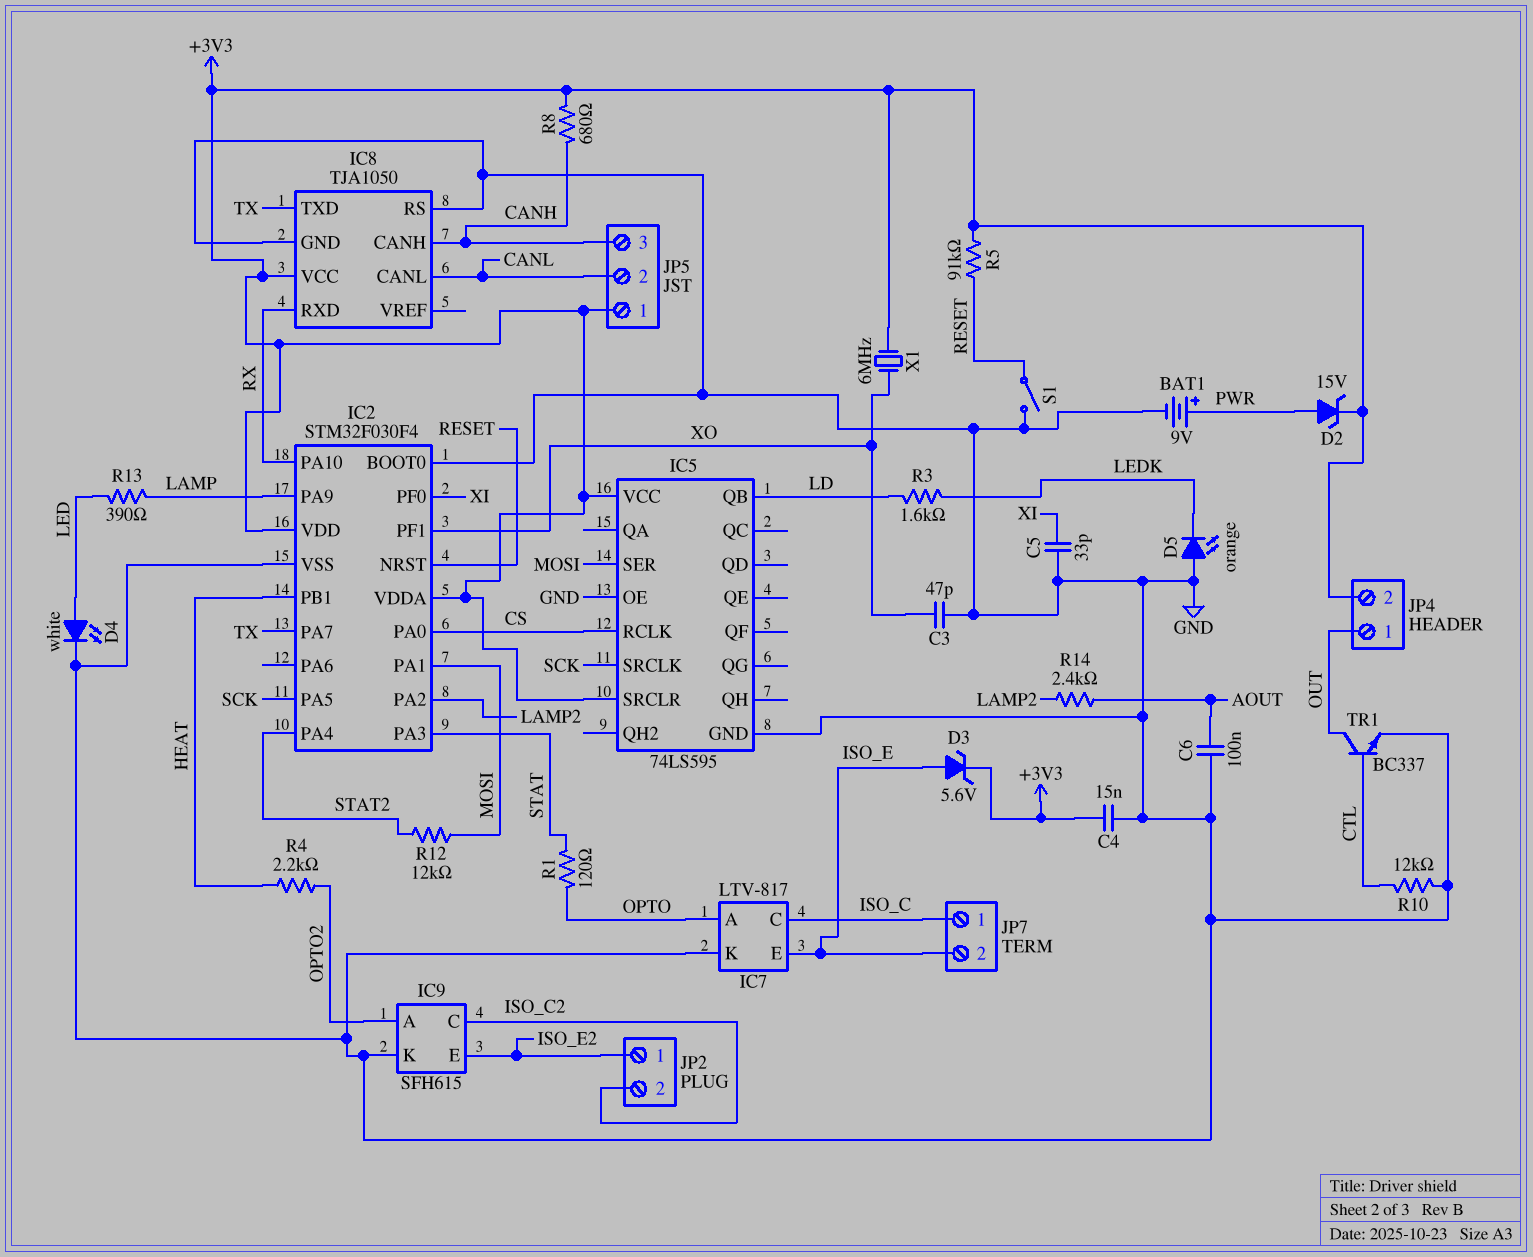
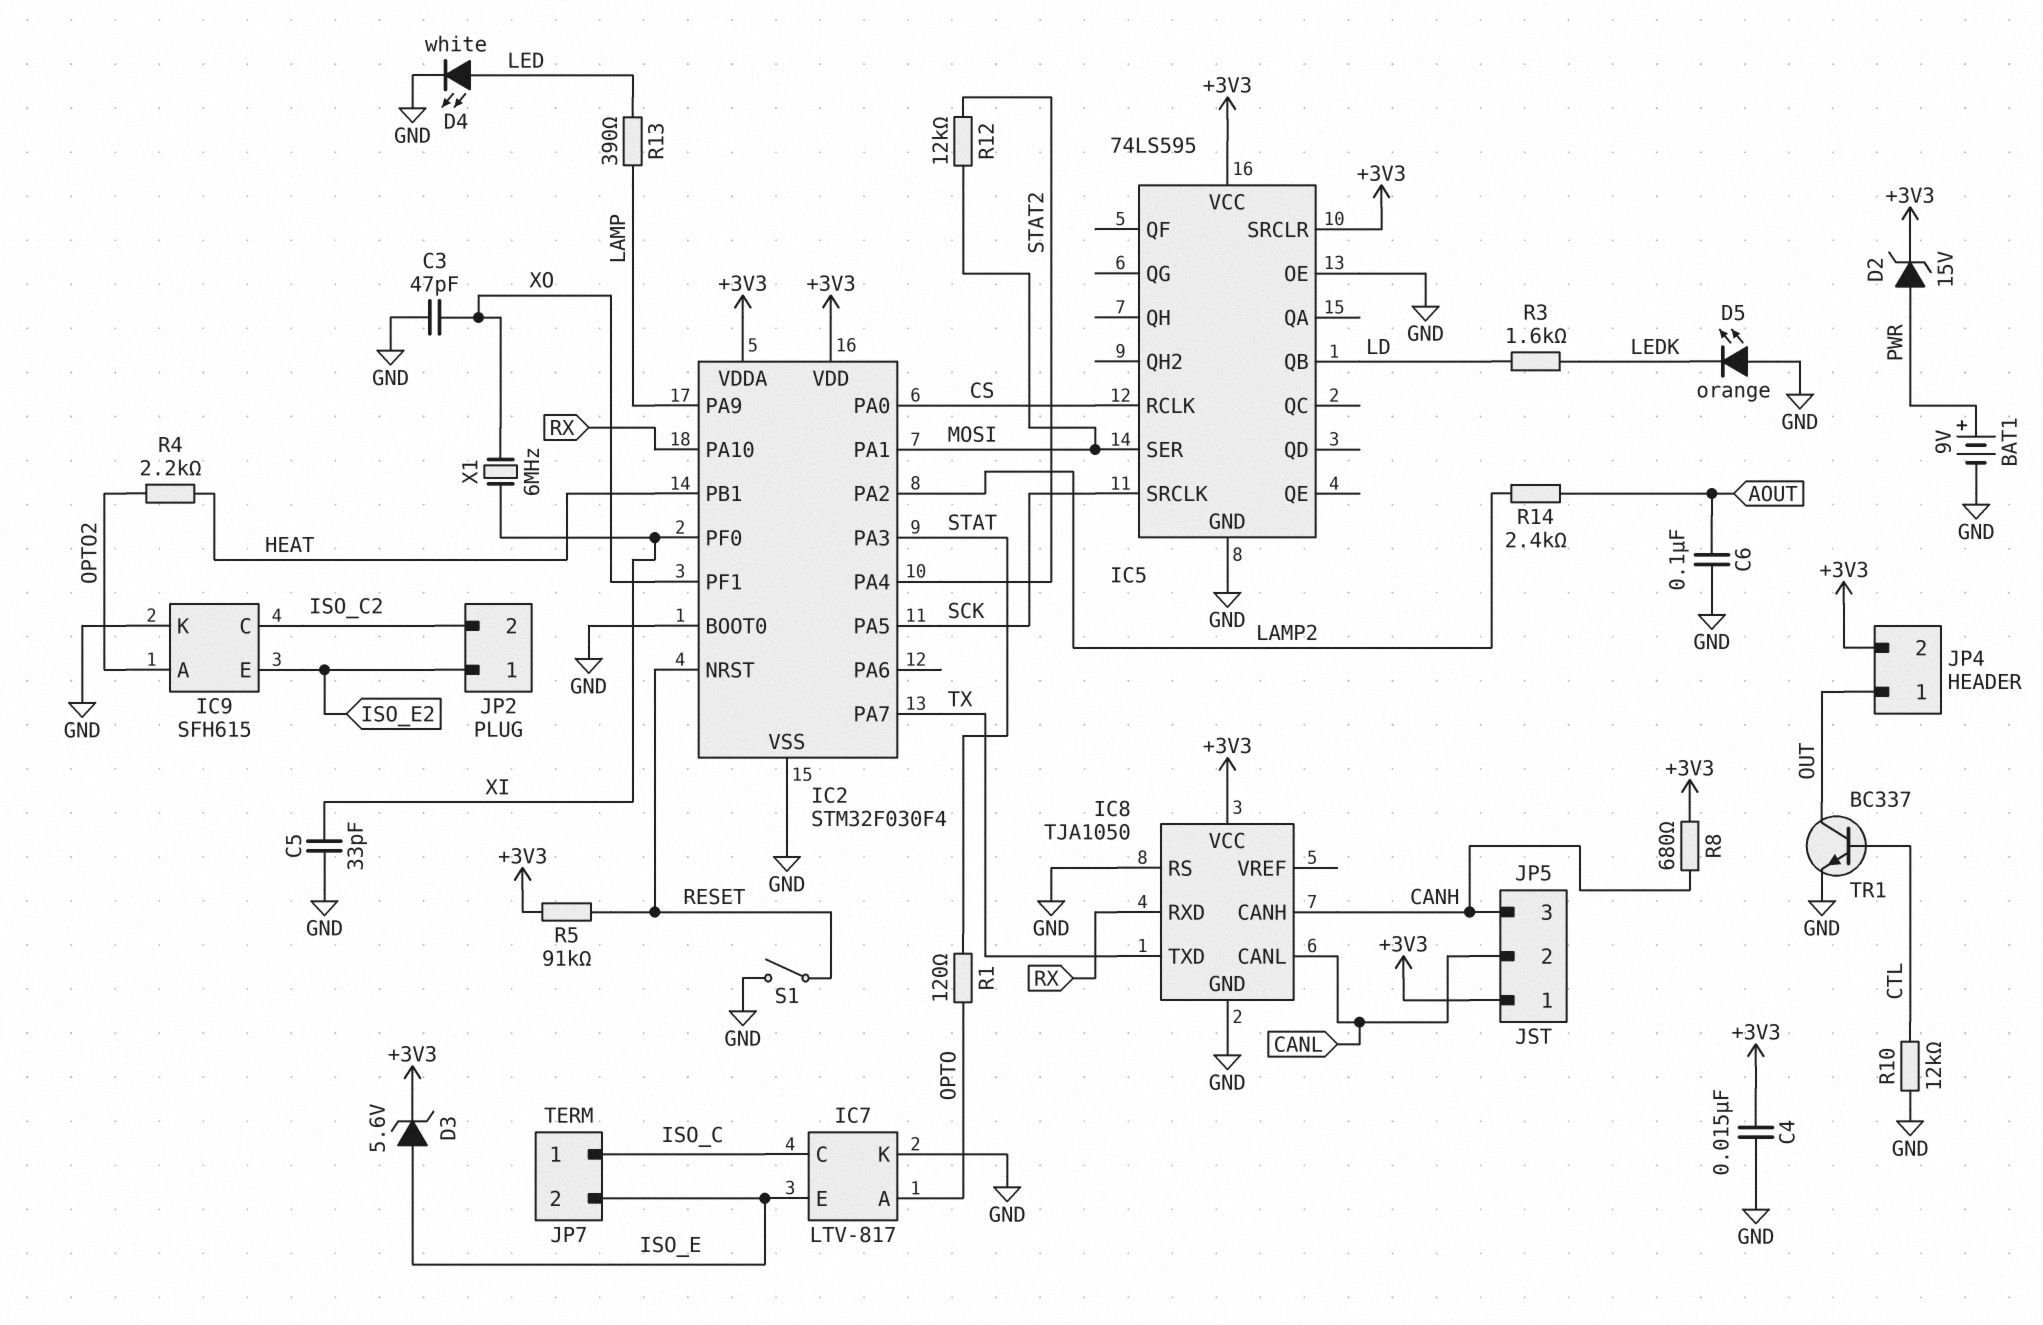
X1: 6MHz (+3V3, XO) -> 6MHz (XI, XO)

